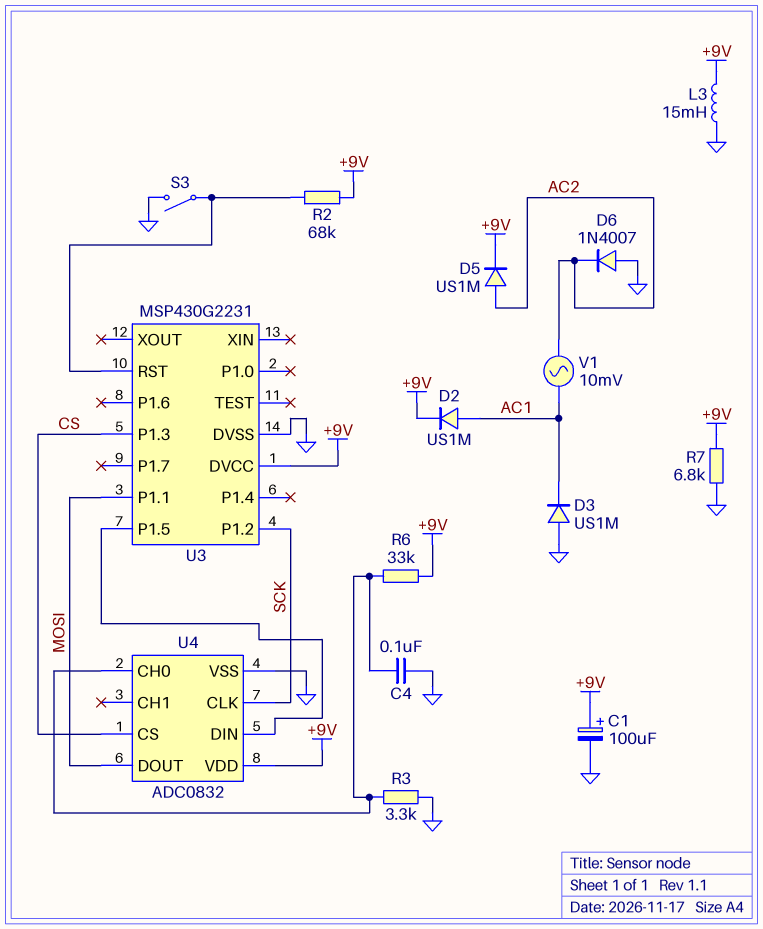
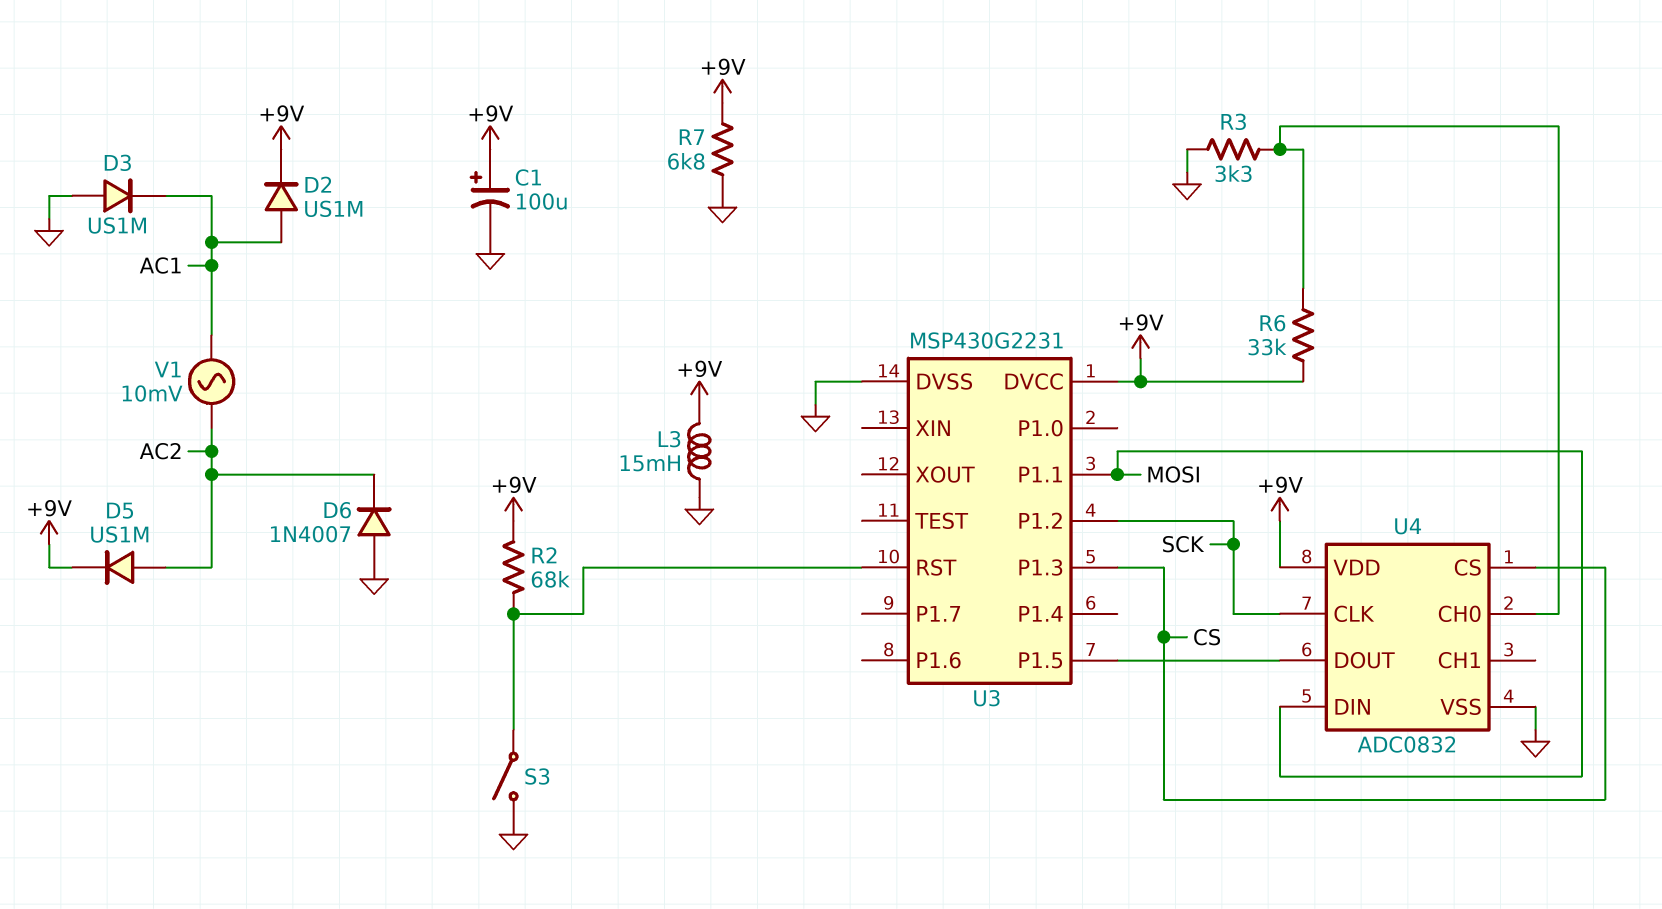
C4: 100nF (GND, U4/CH0) -> none
U4 pin DIN: U3/P1.5 -> MOSI
U4 pin DOUT: MOSI -> U3/P1.5

